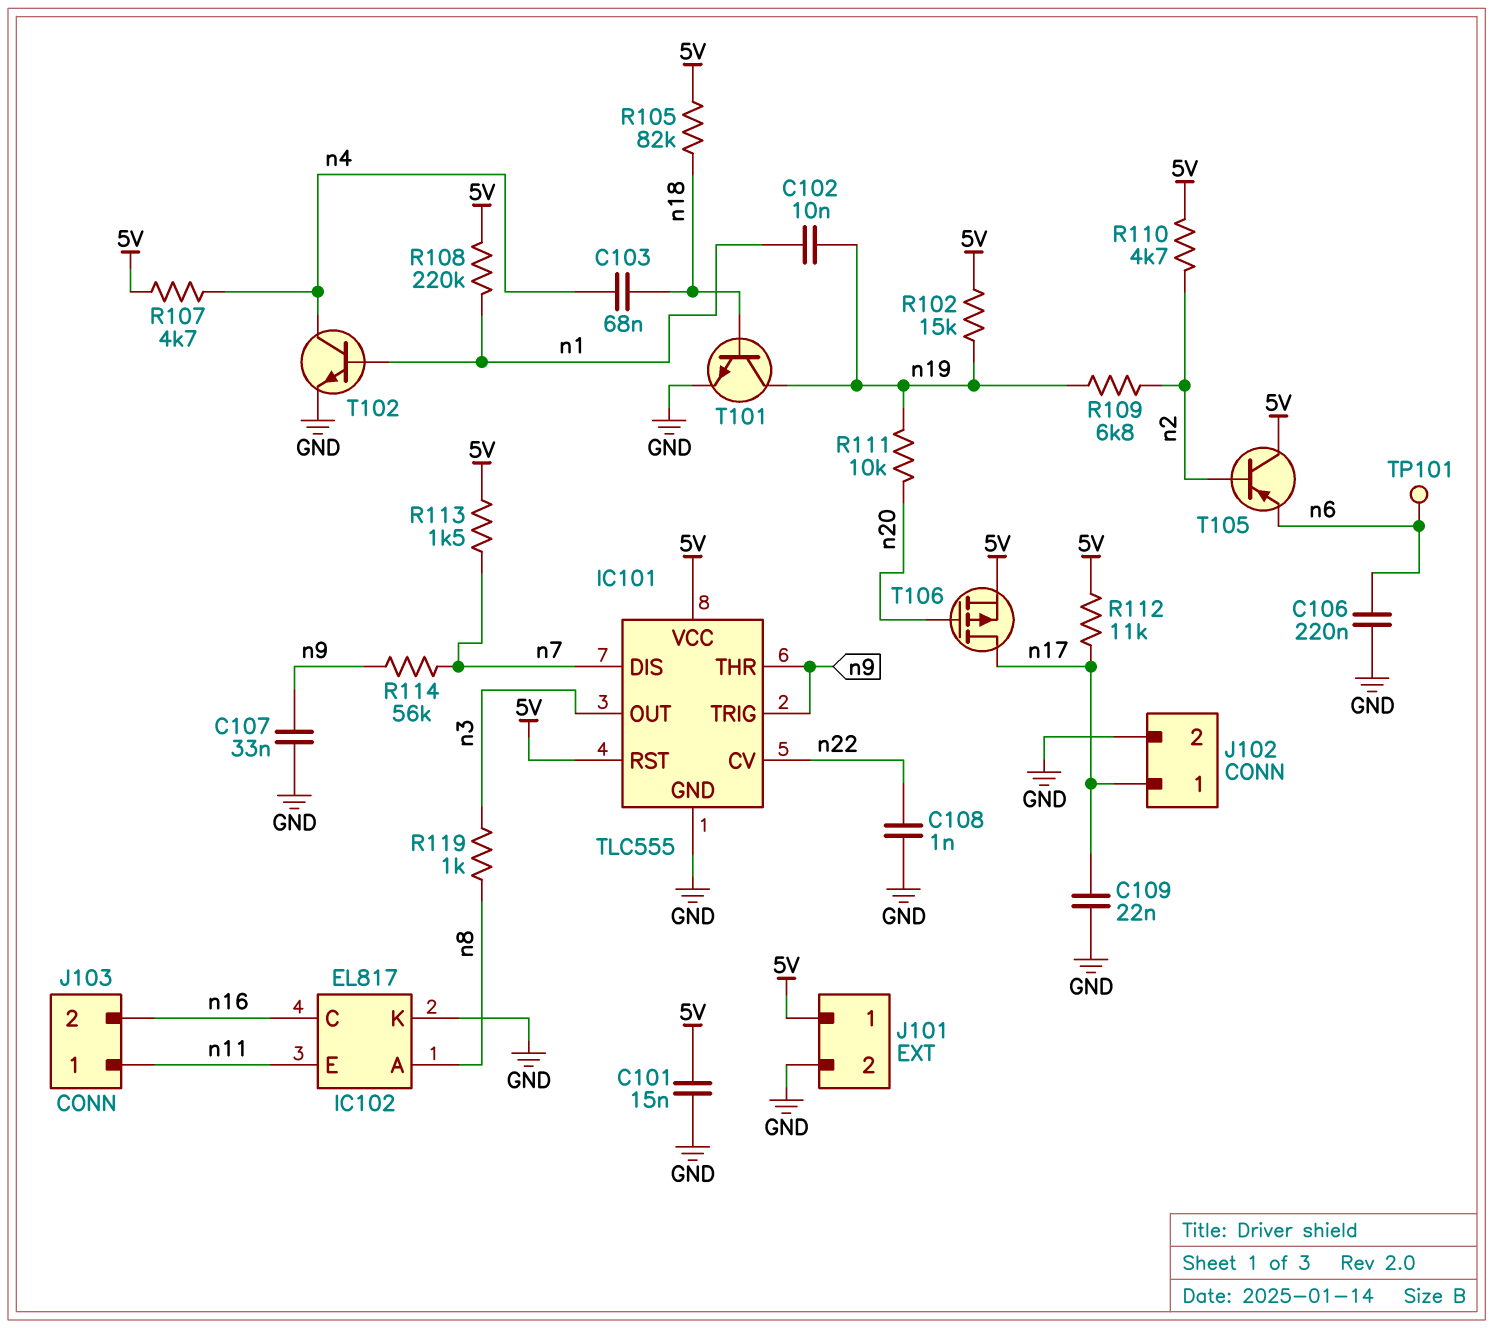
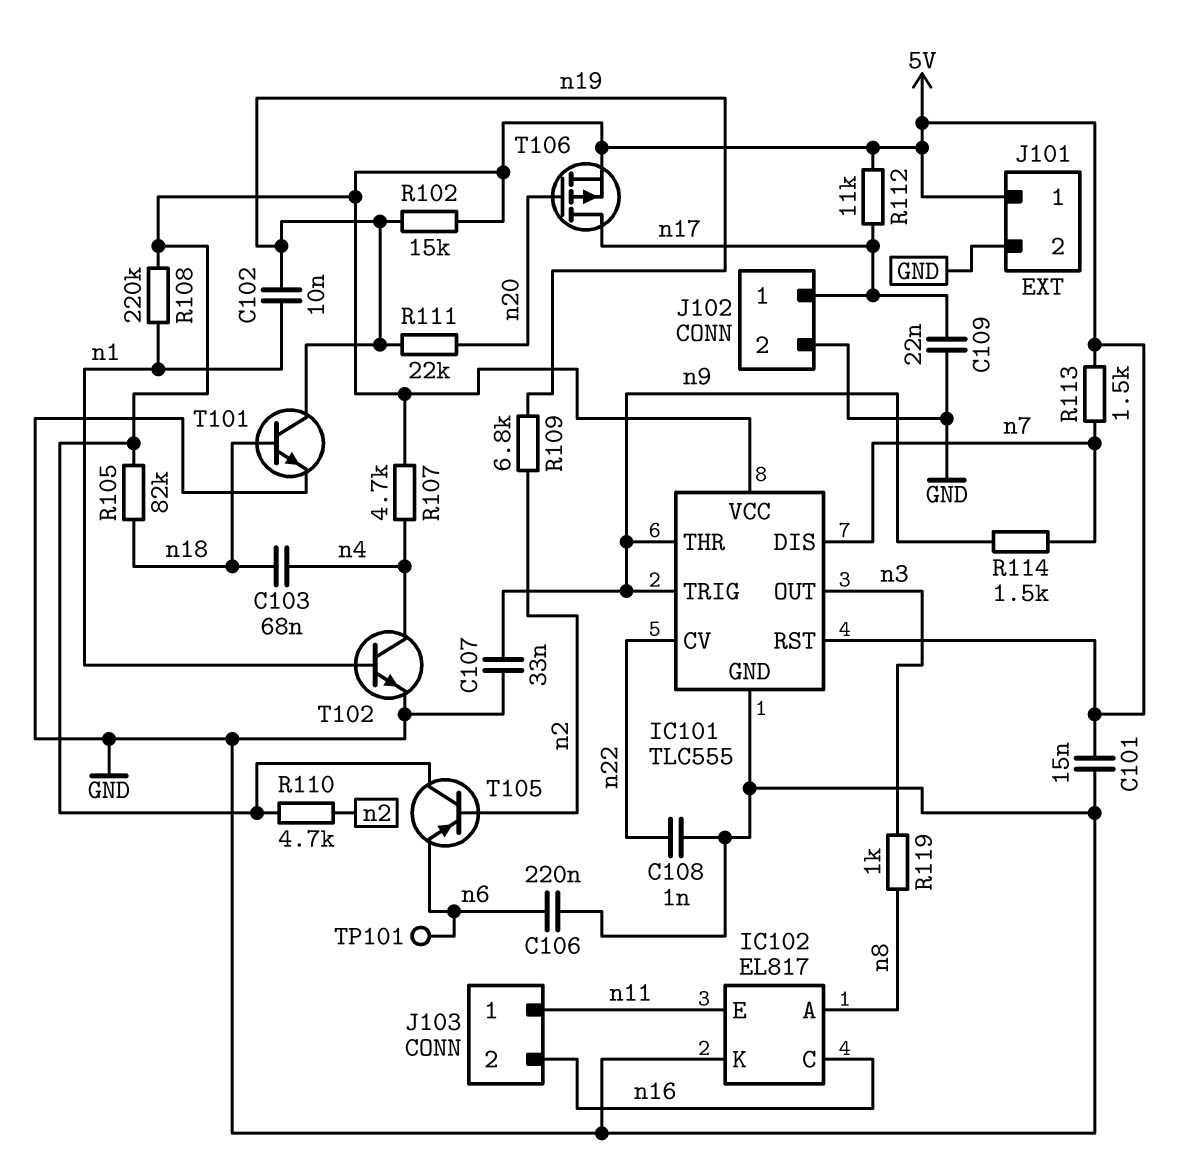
R111: 10k (n19, n20) -> 22k (n19, n20)
R114: 56k (n7, n9) -> 1.5k (n7, n9)

